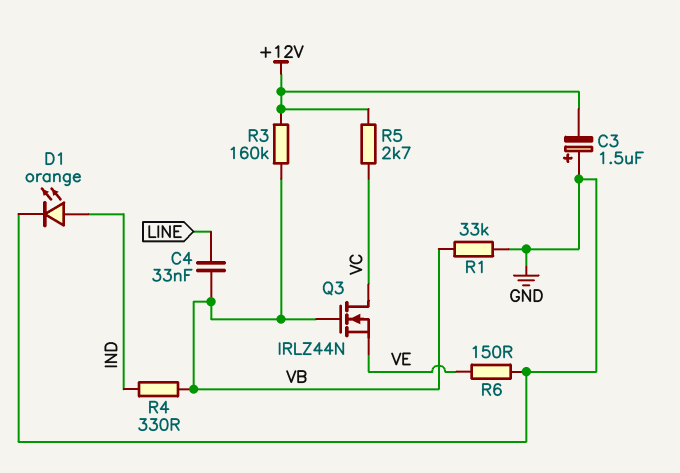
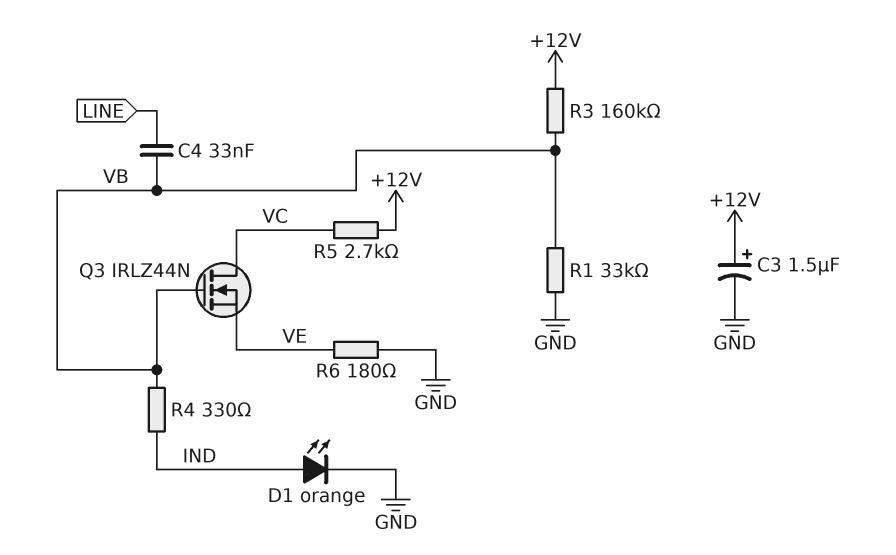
C3: 1.5uF (plus GND, minus +12V) -> 1.5uF (plus +12V, minus GND)
R6: 150 (GND, VE) -> 180 (GND, VE)

